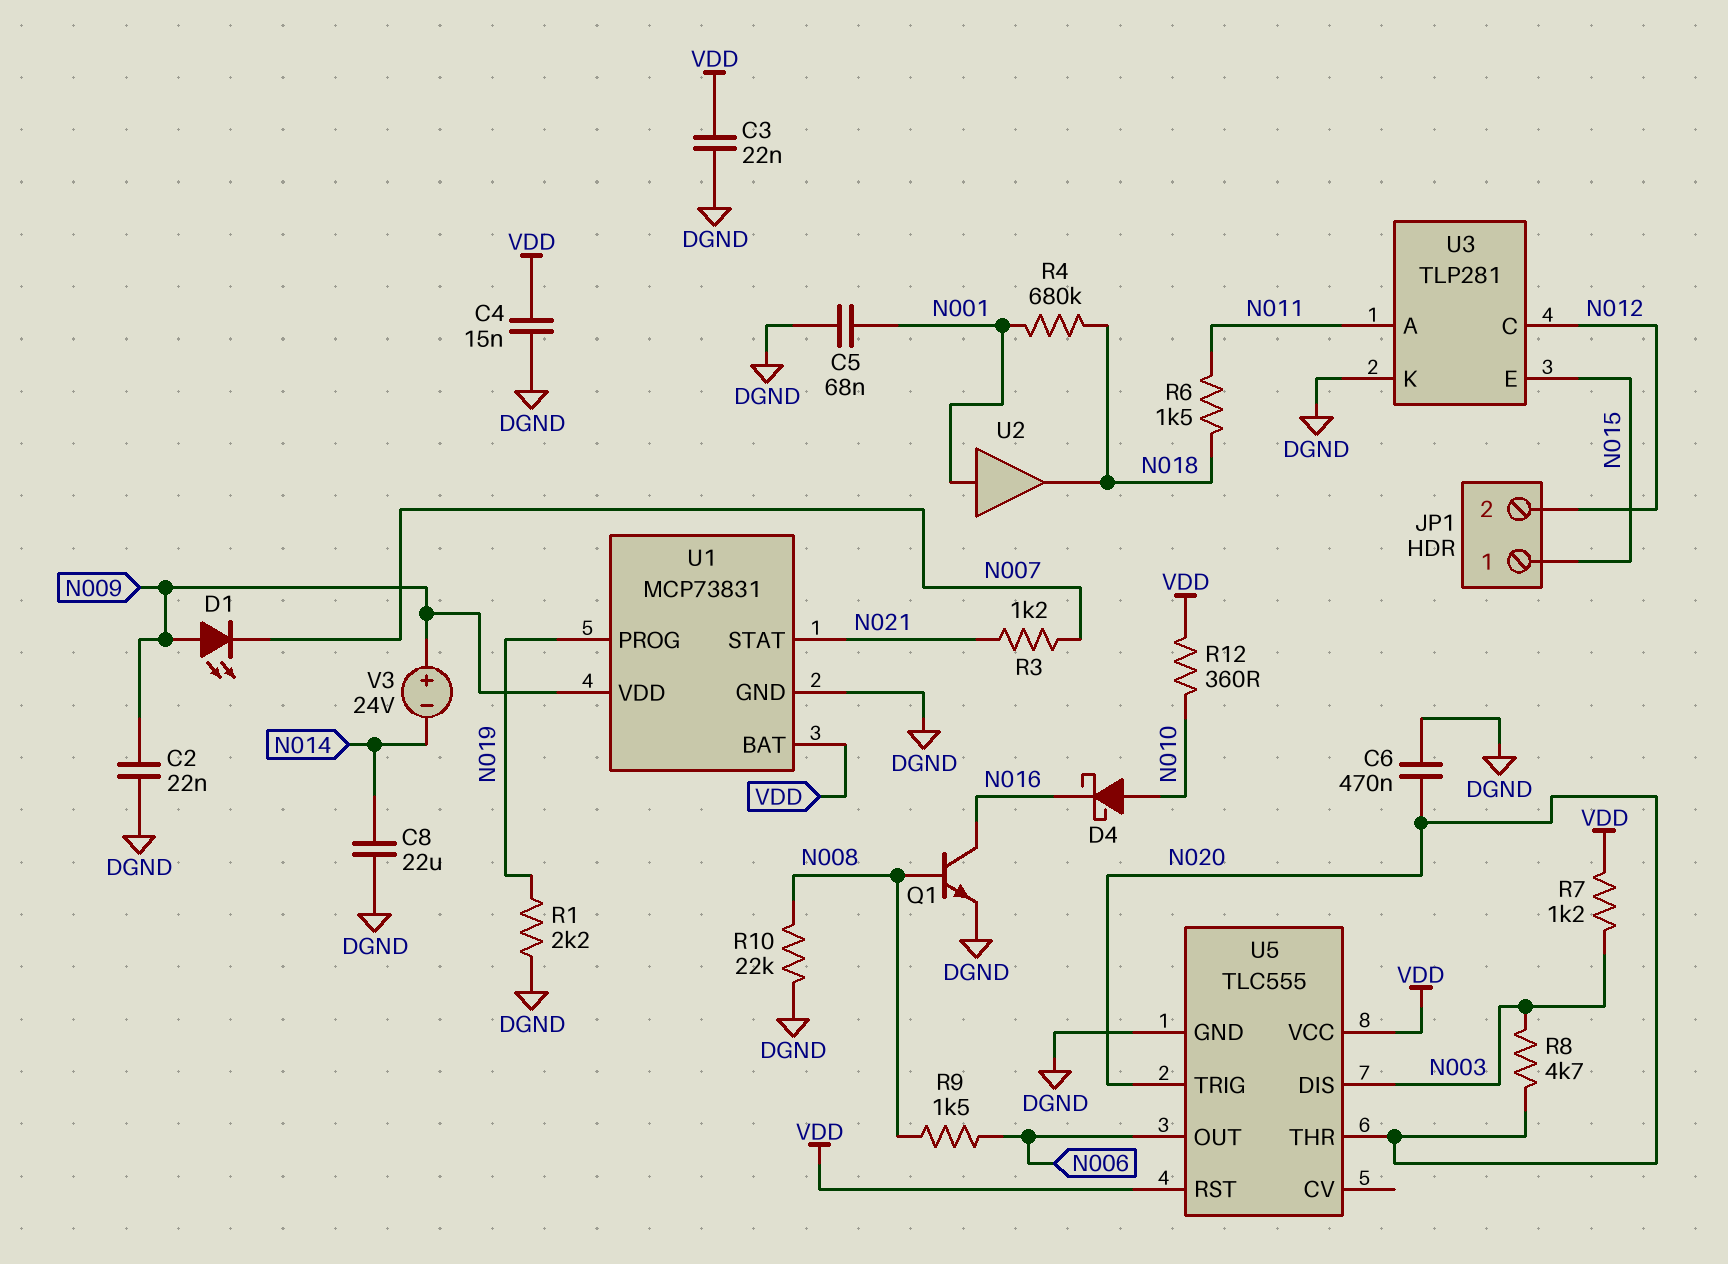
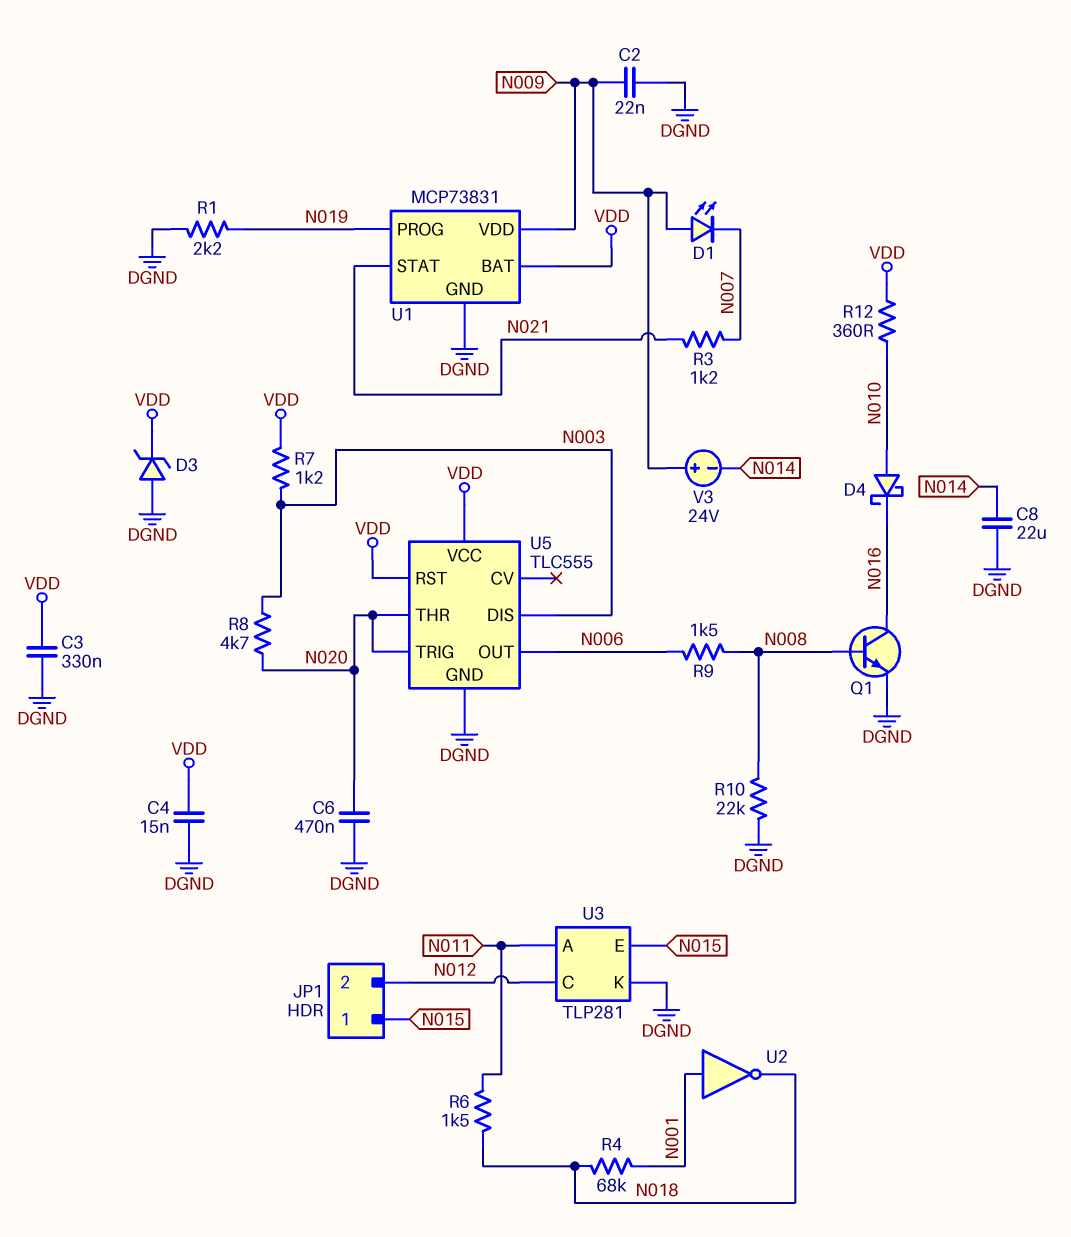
C3: 22nF (DGND, VDD) -> 330nF (DGND, VDD)
C5: 68nF (DGND, N001) -> none
D3: none -> zener (A DGND, K VDD)
R4: 680k (N001, N018) -> 68k (N001, N018)
U2: buffer (in N001, out N018) -> NOT (in N001, out N018)

